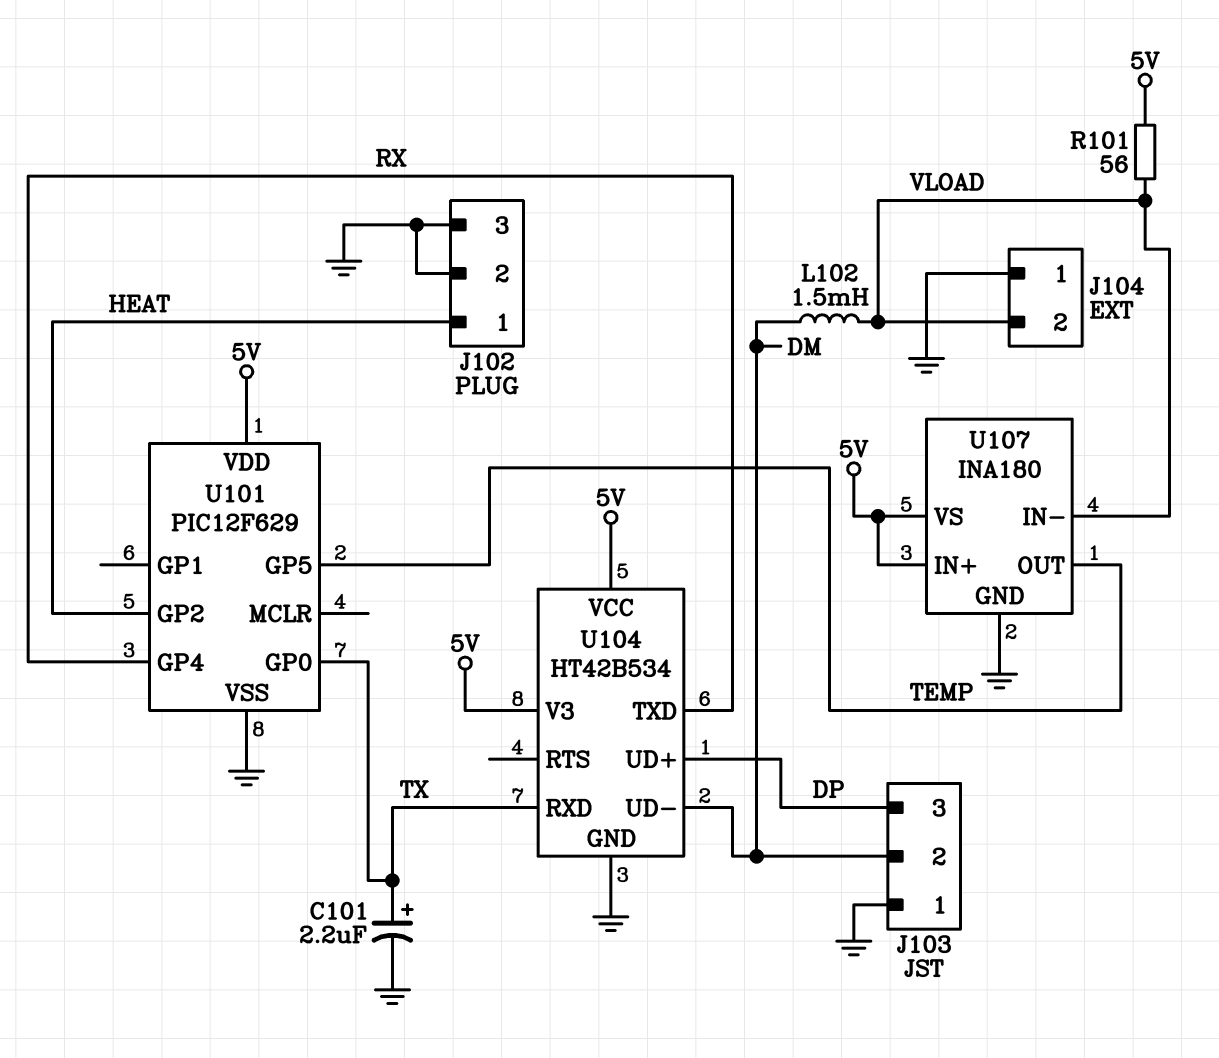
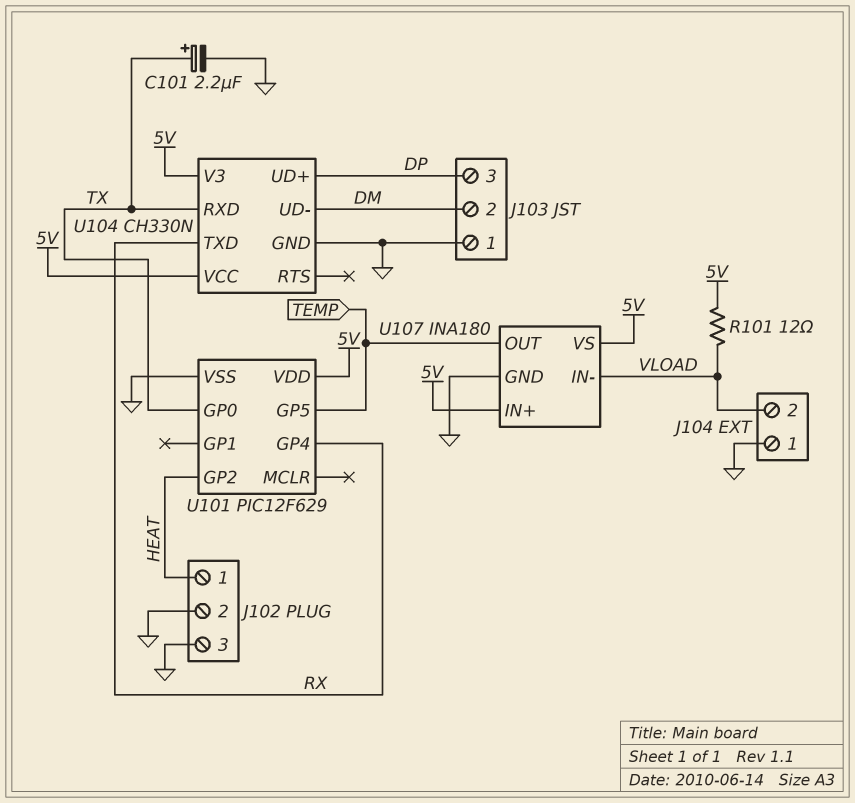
L102: 1.5mH (DM, VLOAD) -> none
R101: 56 (5V, VLOAD) -> 12 (5V, VLOAD)
U104: HT42B534 -> CH330N

